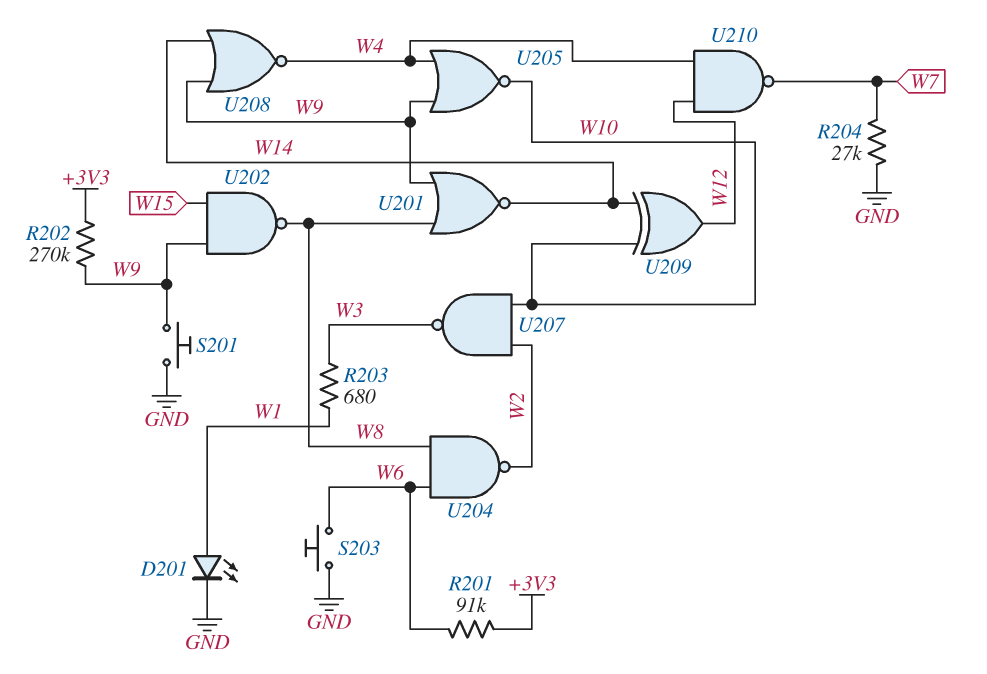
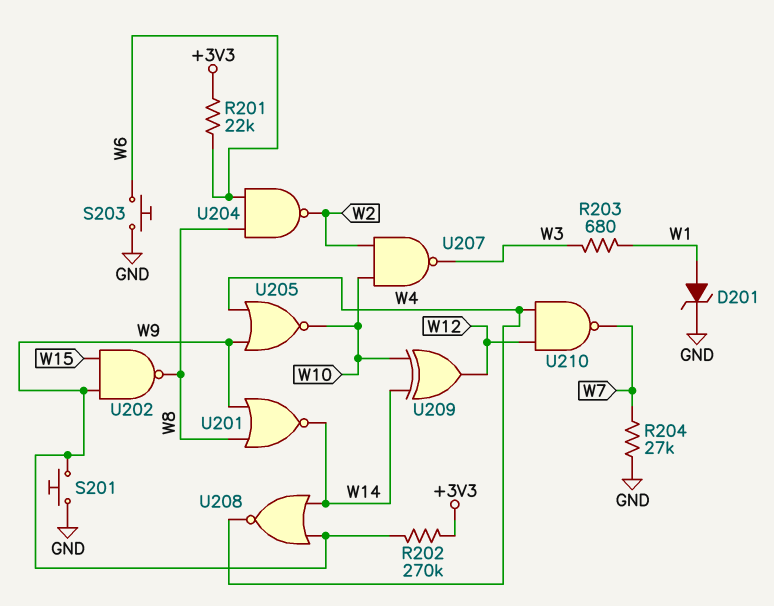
D201: LED (A W1, K GND) -> zener (A W1, K GND)
R201: 91k (+3V3, W6) -> 22k (+3V3, W6)

